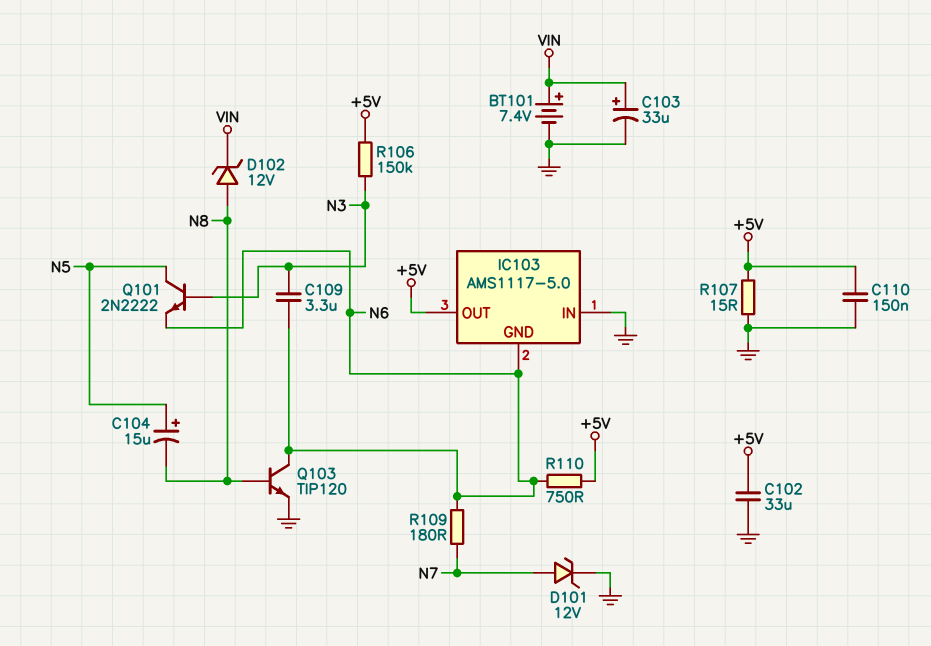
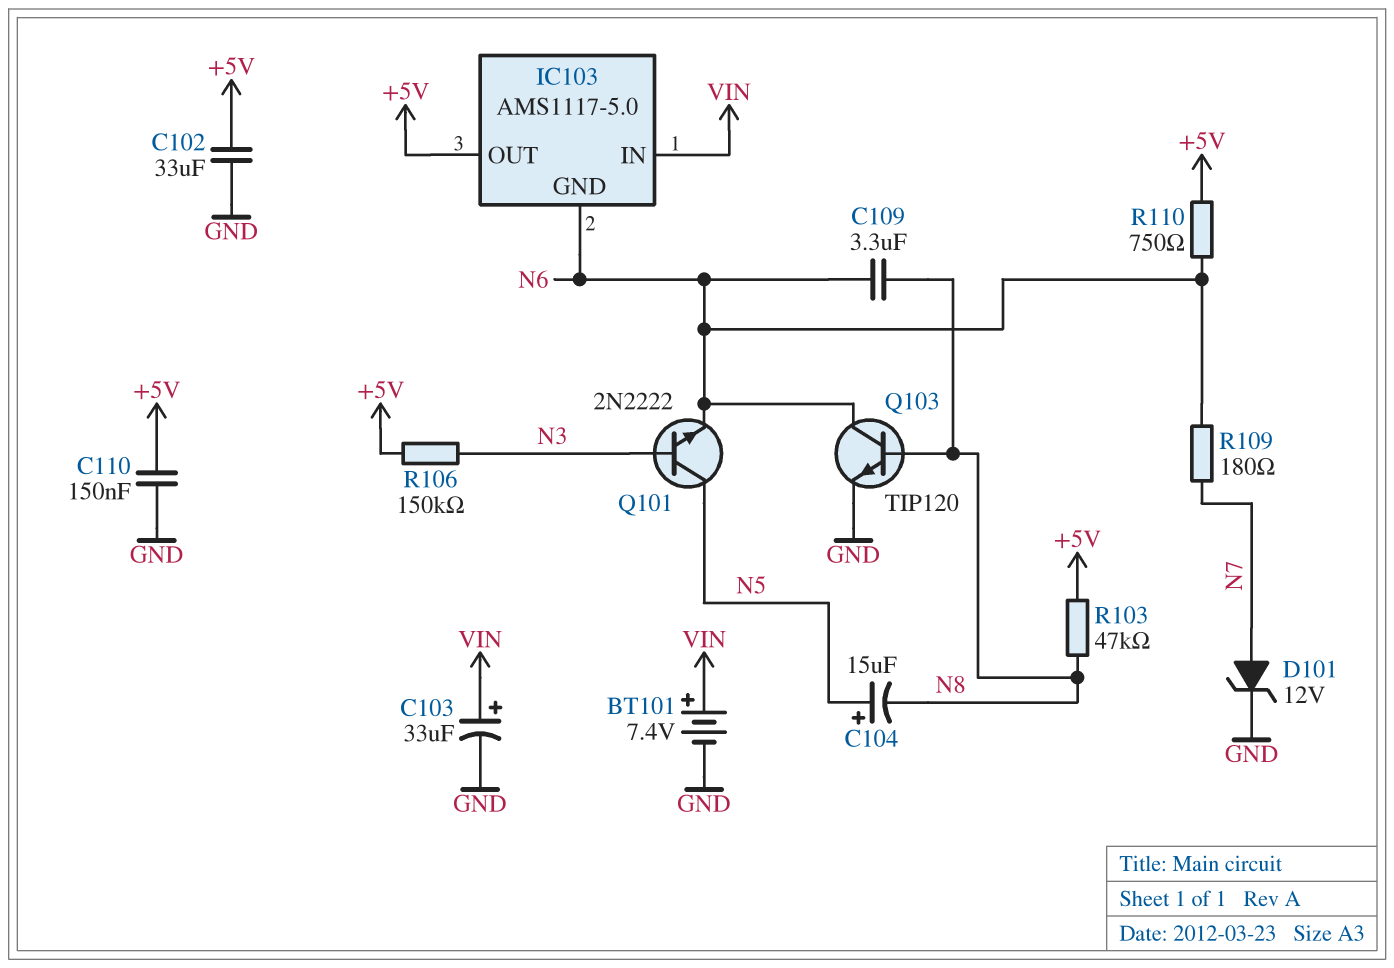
C109: 3.3uF (N3, N6) -> 3.3uF (N6, N8)
D102: zener 12V (A N8, K VIN) -> none
IC103 pin IN: GND -> VIN
R103: none -> 47k (+5V, N8)
R107: 15 (+5V, GND) -> none

